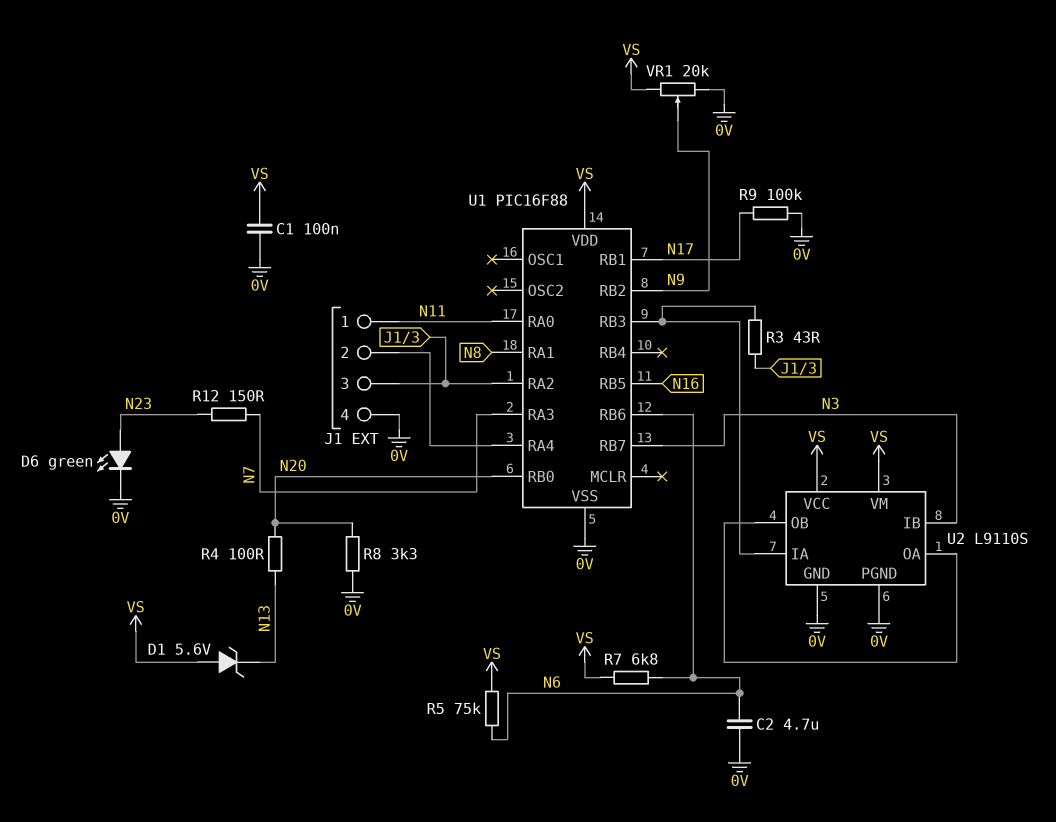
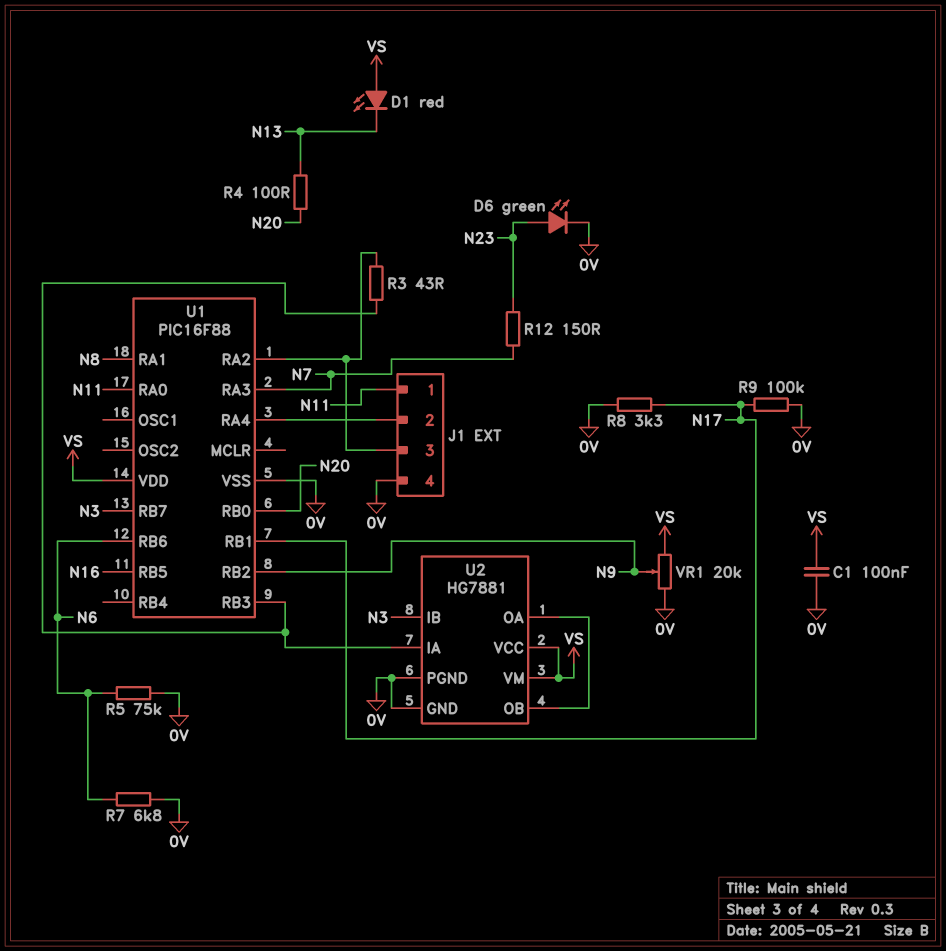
C2: 4.7uF (0V, N6) -> none
D1: zener 5.6V (A VS, K N13) -> LED red (A VS, K N13)
R5: 75k (N6, VS) -> 75k (0V, N6)
R7: 6.8k (N6, VS) -> 6.8k (0V, N6)
R8: 3.3k (0V, N20) -> 3.3k (0V, N17)
U2: L9110S -> HG7881

